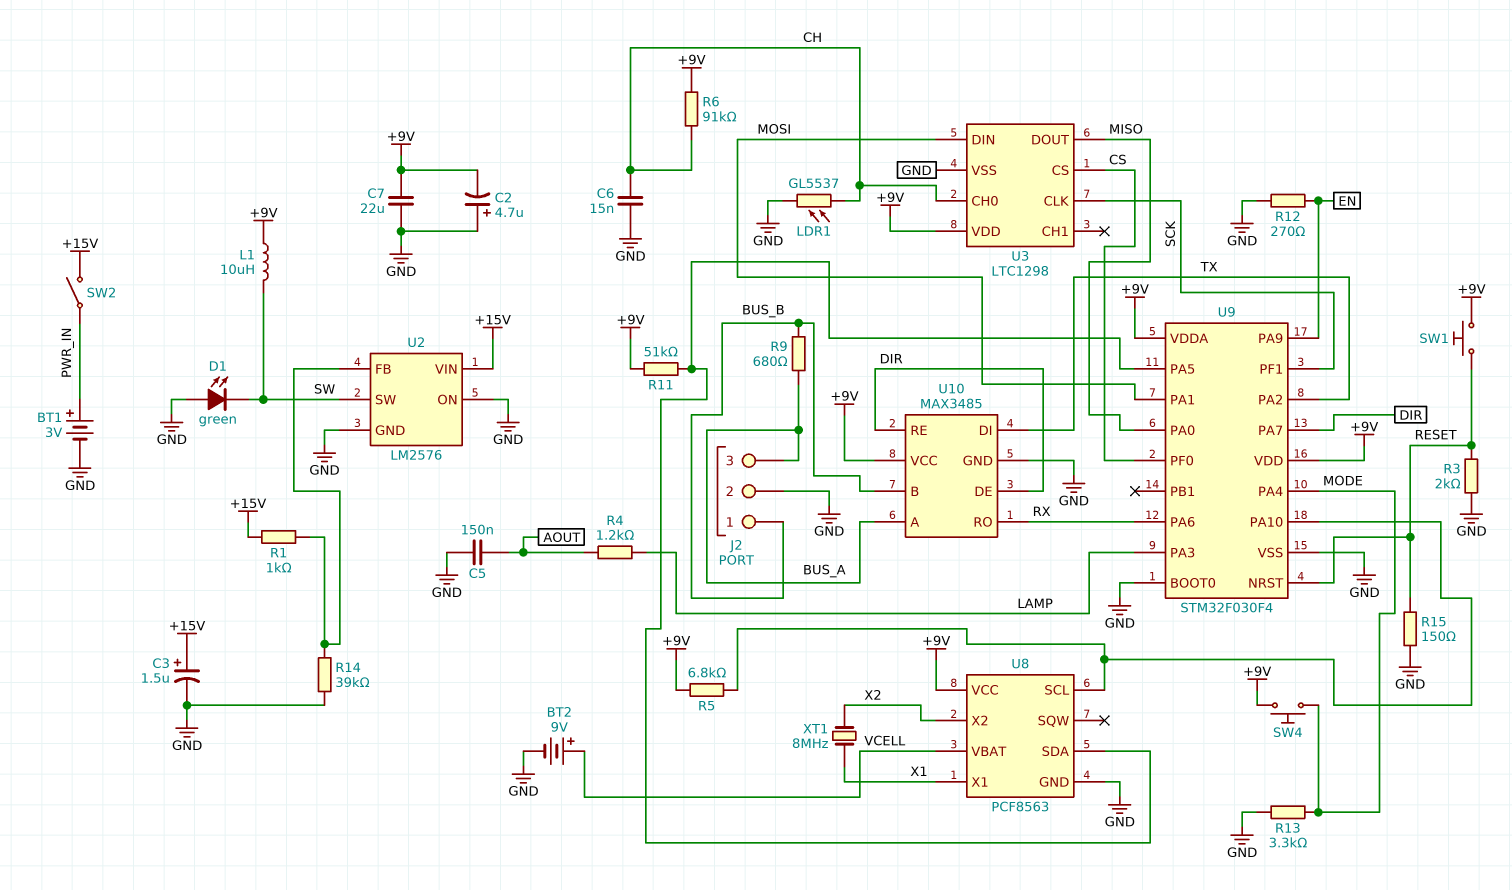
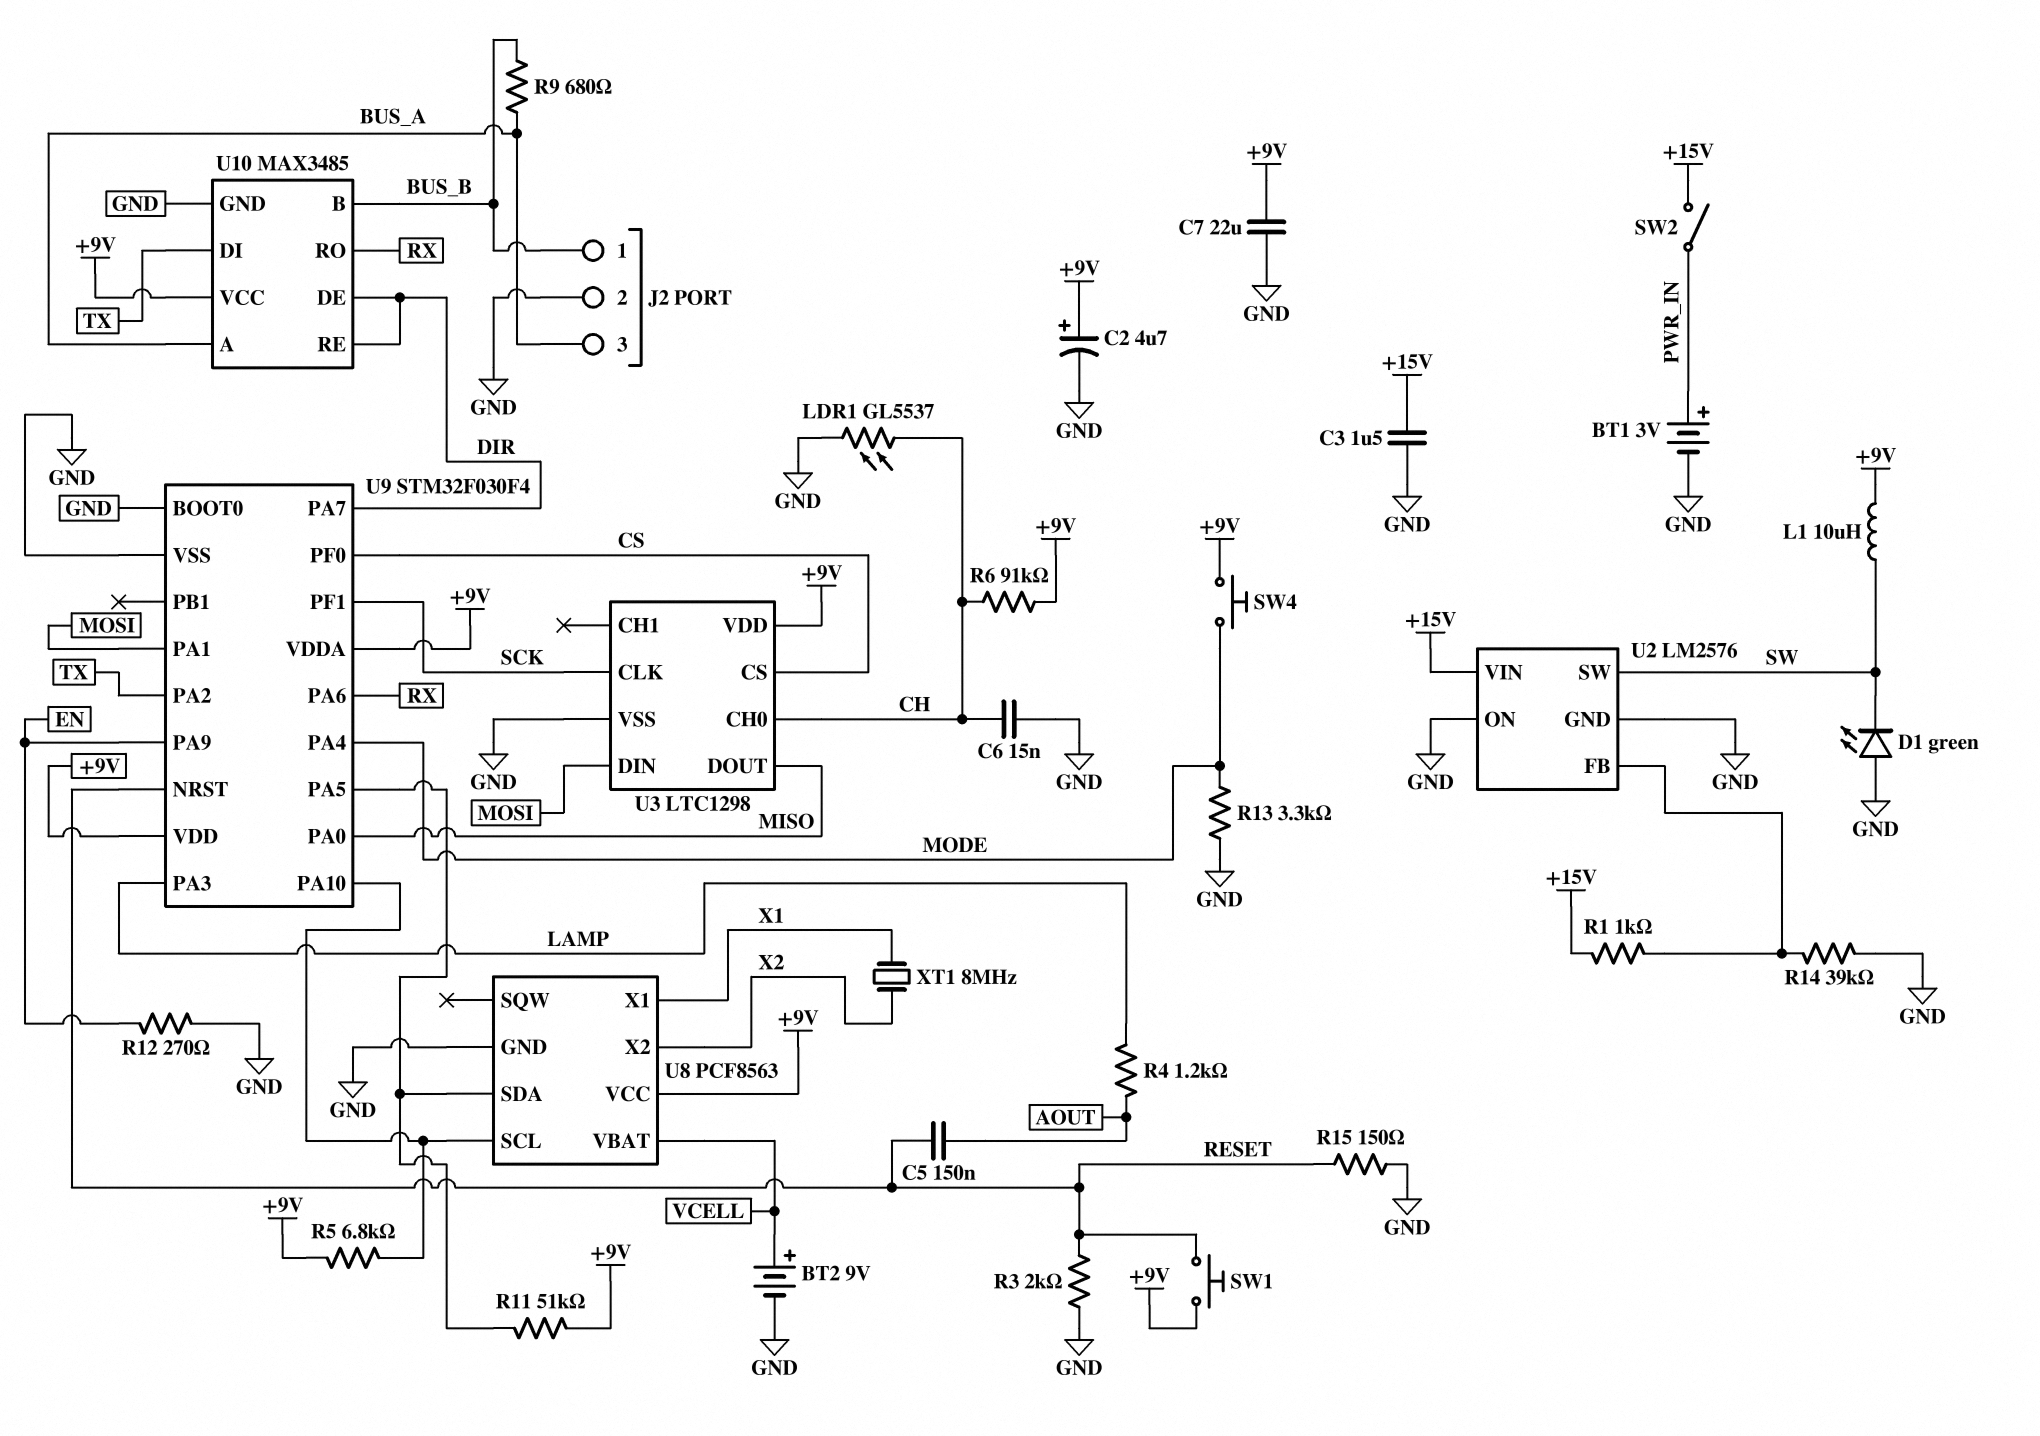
C2: 4.7uF (plus GND, minus +9V) -> 4.7uF (plus +9V, minus GND)
C3: 1.5uF (plus +15V, minus GND) -> 1.5uF (+15V, GND)
C5: 150nF (AOUT, GND) -> 150nF (AOUT, RESET)

